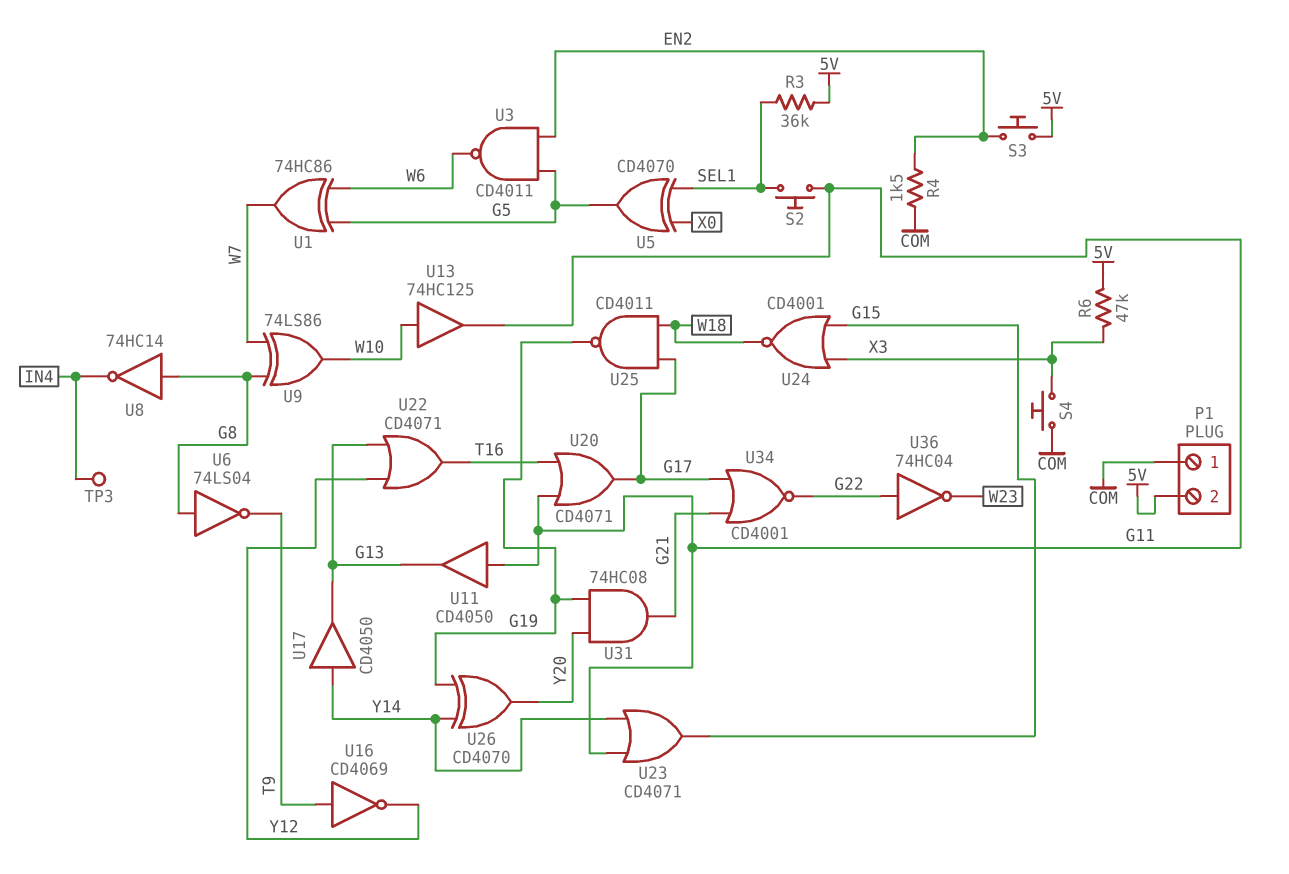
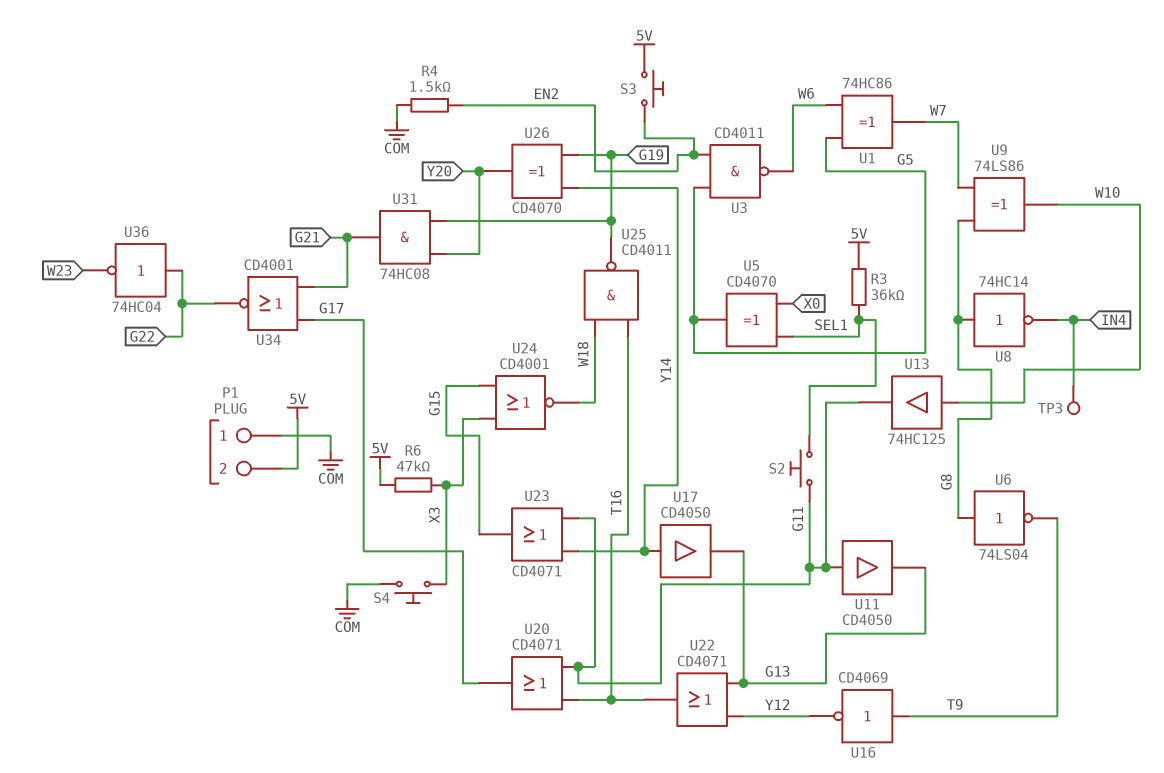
U25: NAND CD4011 (in G17, in W18, out G19) -> NAND CD4011 (in T16, in W18, out G19)

